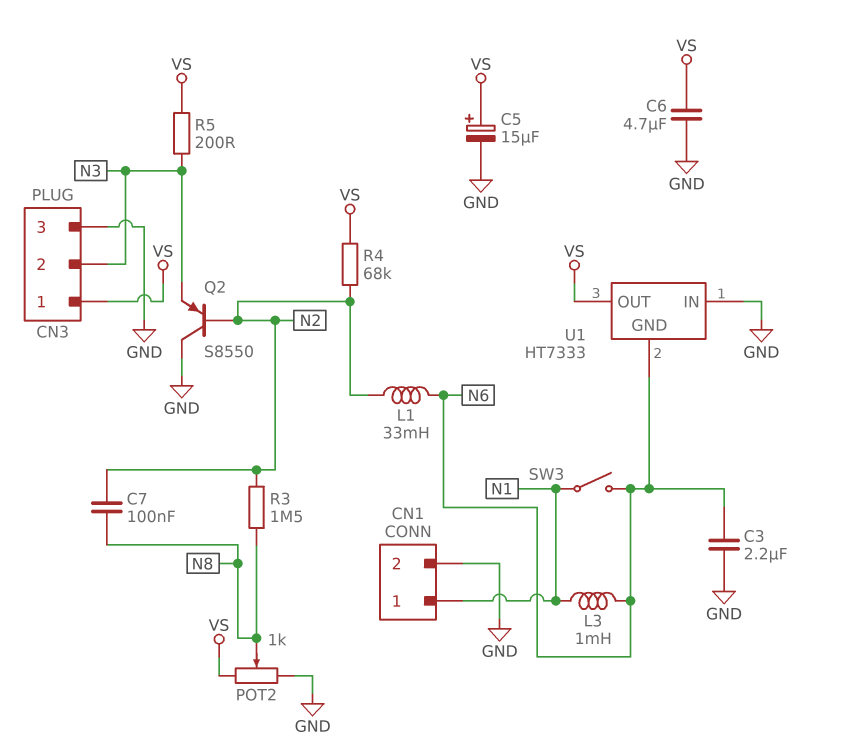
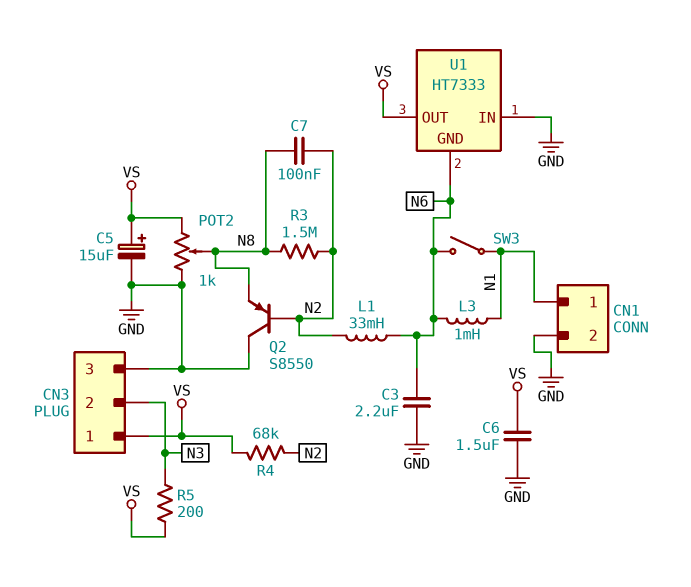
C6: 4.7uF (GND, VS) -> 1.5uF (GND, VS)
Q2: PNP S8550 (B N2, C GND, E N3) -> PNP S8550 (B N2, C GND, E N8)

